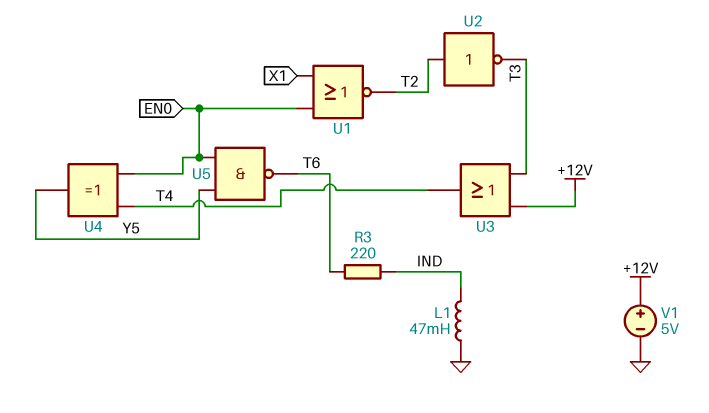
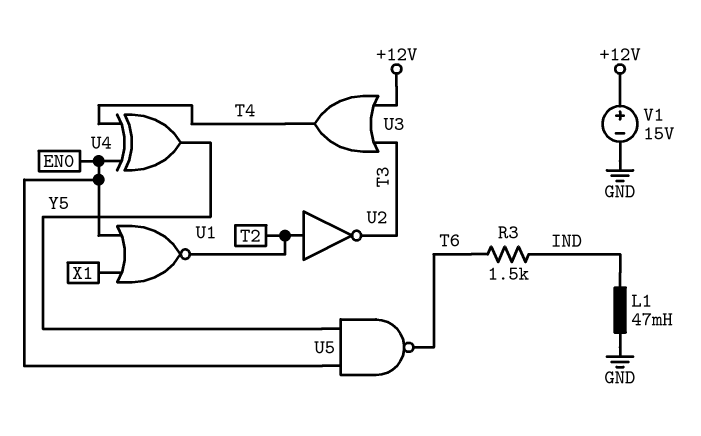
R3: 220 (IND, T6) -> 1.5k (IND, T6)
V1: 5V (plus +12V, minus GND) -> 15V (plus +12V, minus GND)

